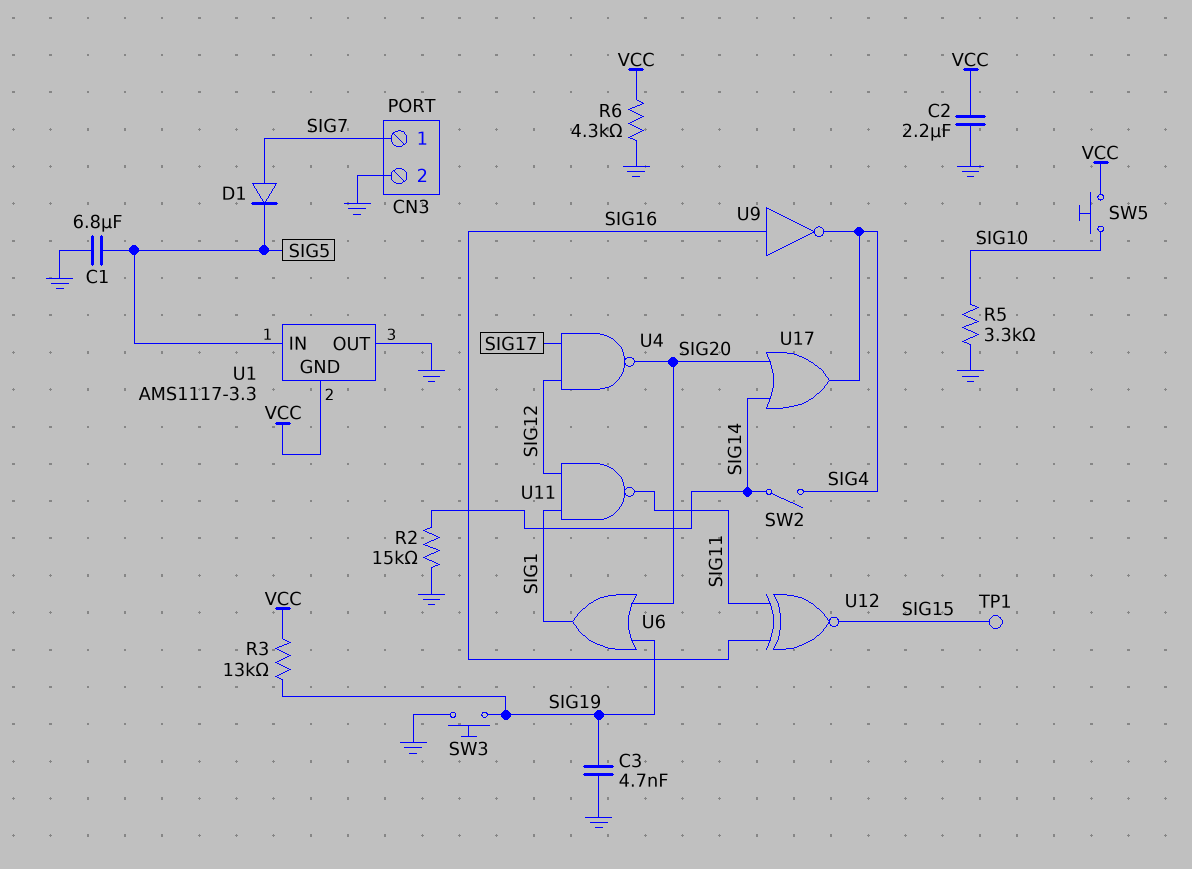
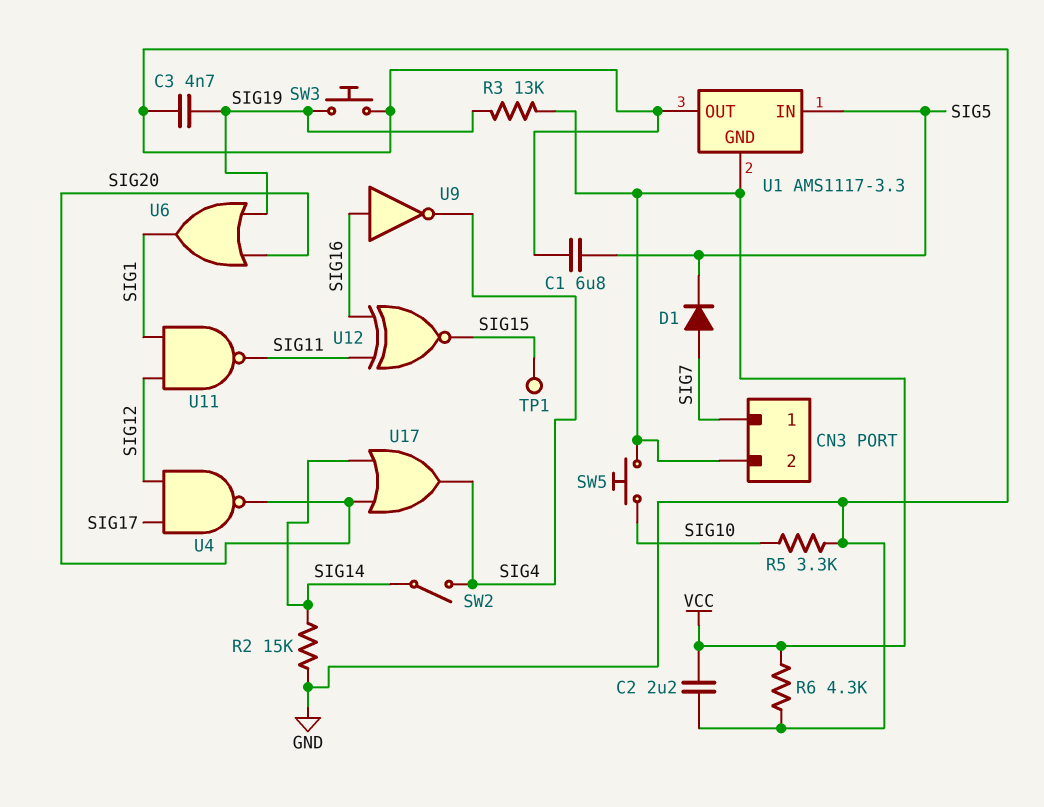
CN3 pin 2: GND -> VCC

